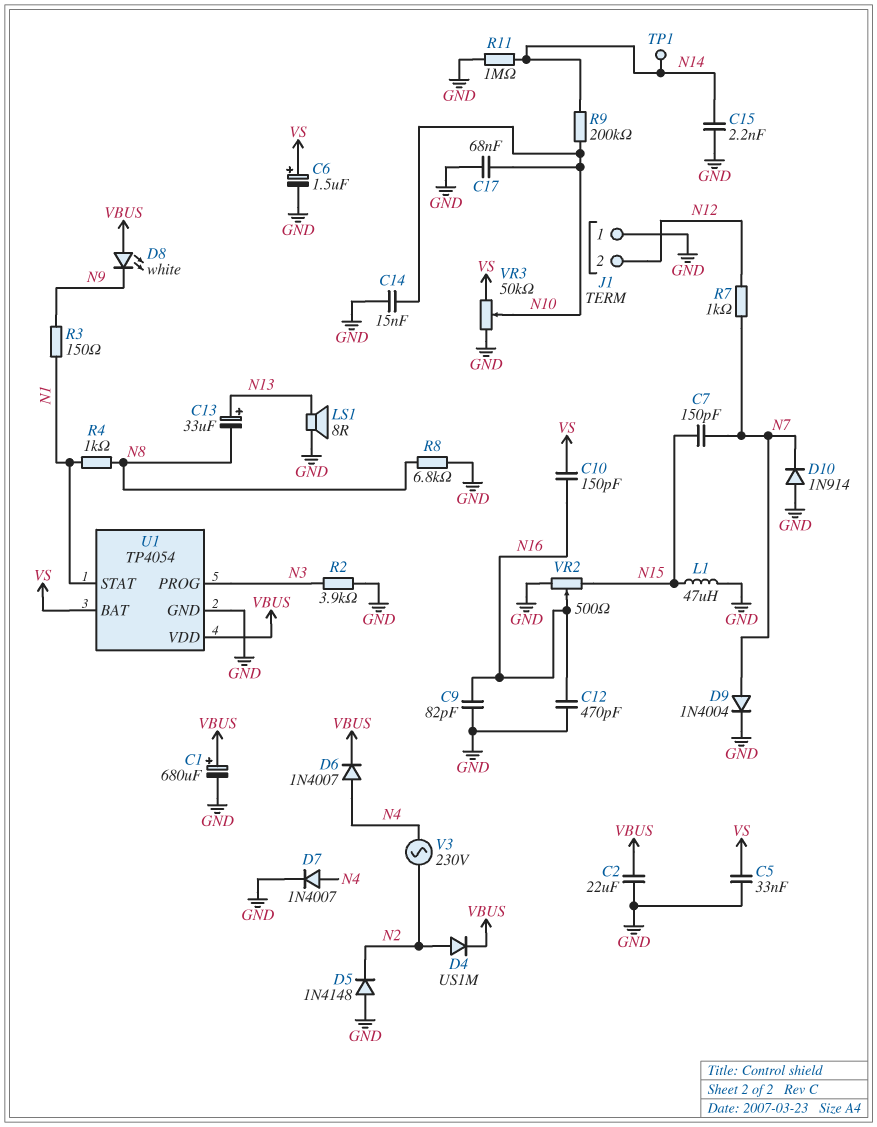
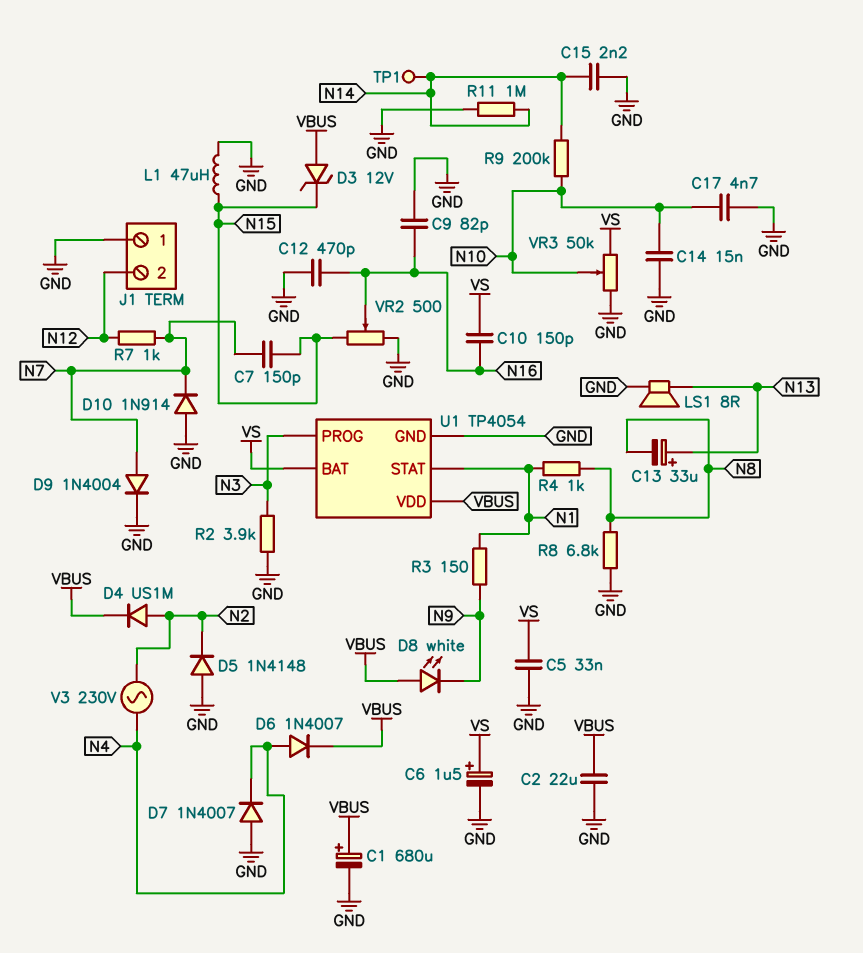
C17: 68nF (GND, N10) -> 4.7nF (GND, N10)
D3: none -> zener 12V (A VBUS, K N15)
D7: diode 1N4007 (A N4, K GND) -> diode 1N4007 (A GND, K N4)

